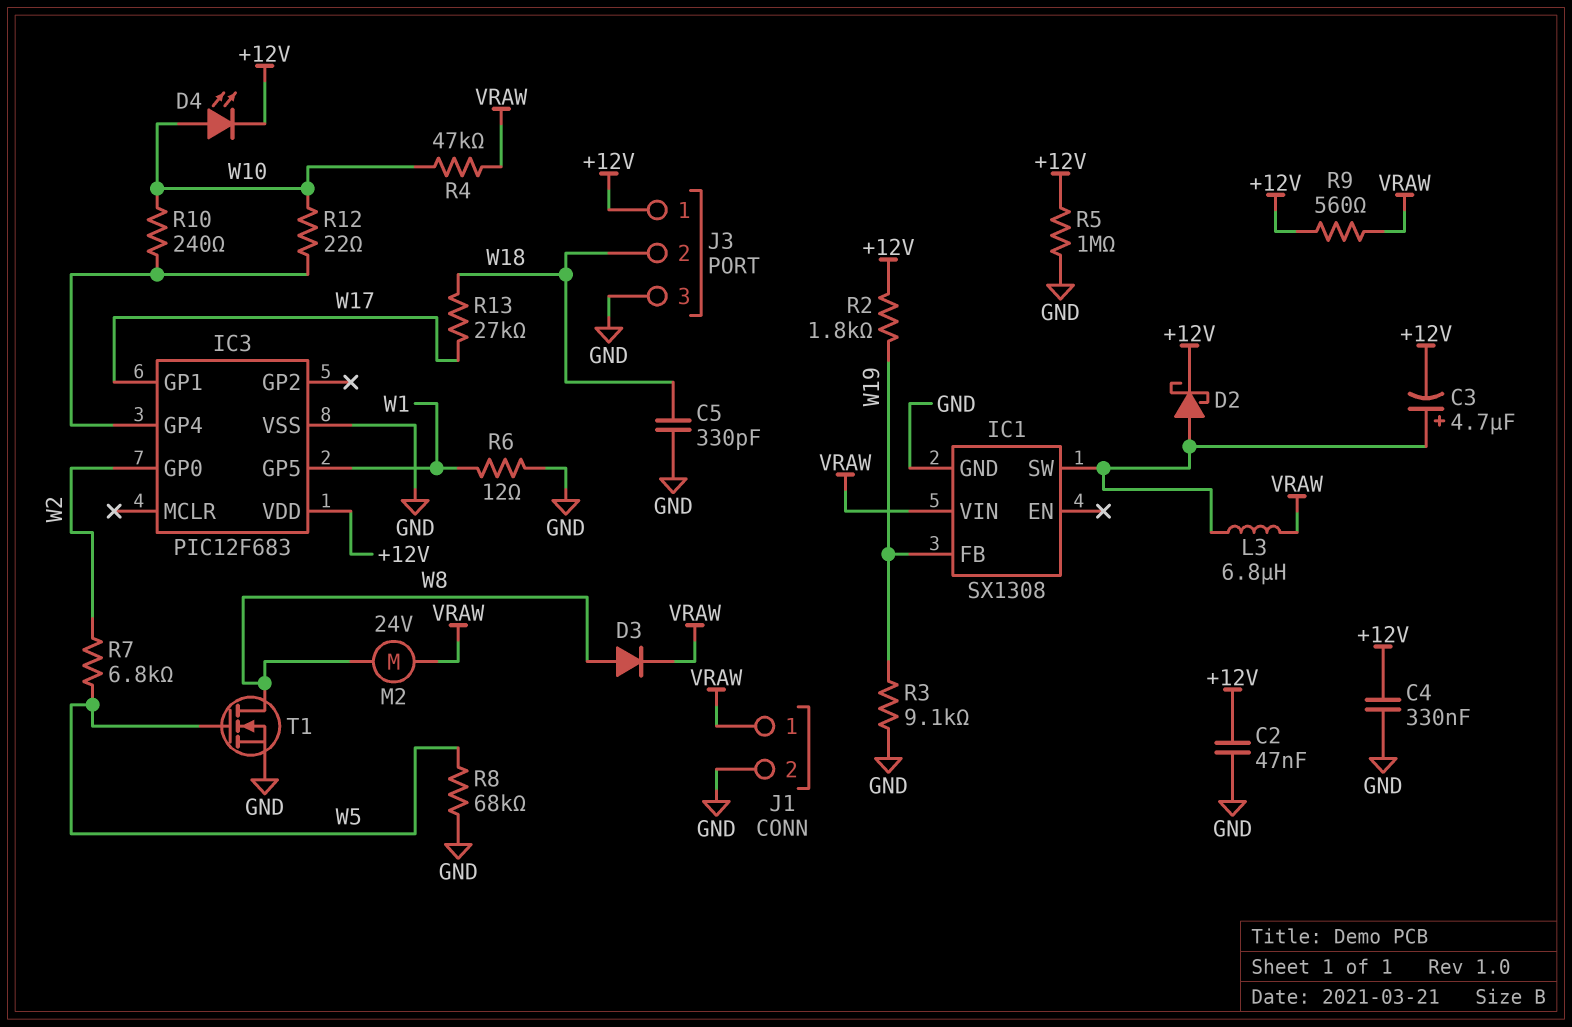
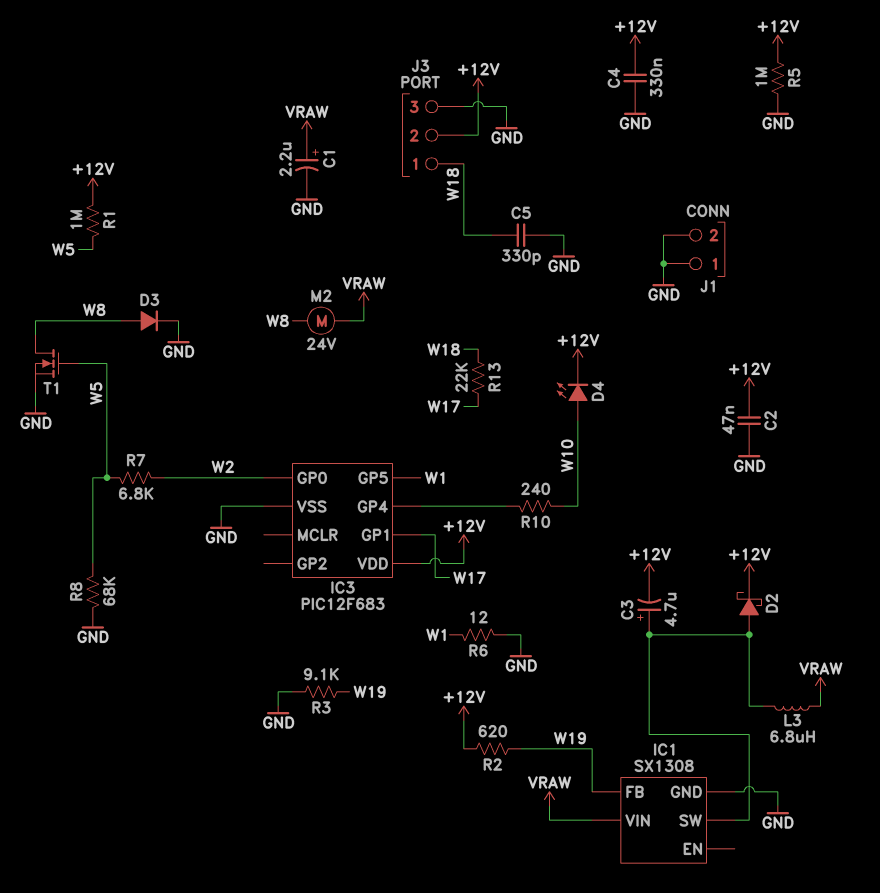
C1: none -> 2.2uF (plus VRAW, minus GND)
D3: diode (A W8, K VRAW) -> diode (A W8, K GND)
J1 pin 1: VRAW -> GND
J3 pin 1: +12V -> W18
J3 pin 2: W18 -> +12V
R1: none -> 1M (+12V, W5)
R2: 1.8k (+12V, W19) -> 620 (+12V, W19)
R4: 47k (VRAW, W10) -> none
R9: 560 (+12V, VRAW) -> none
R12: 22 (IC3/GP4, W10) -> none
R13: 27k (W17, W18) -> 22k (W17, W18)

